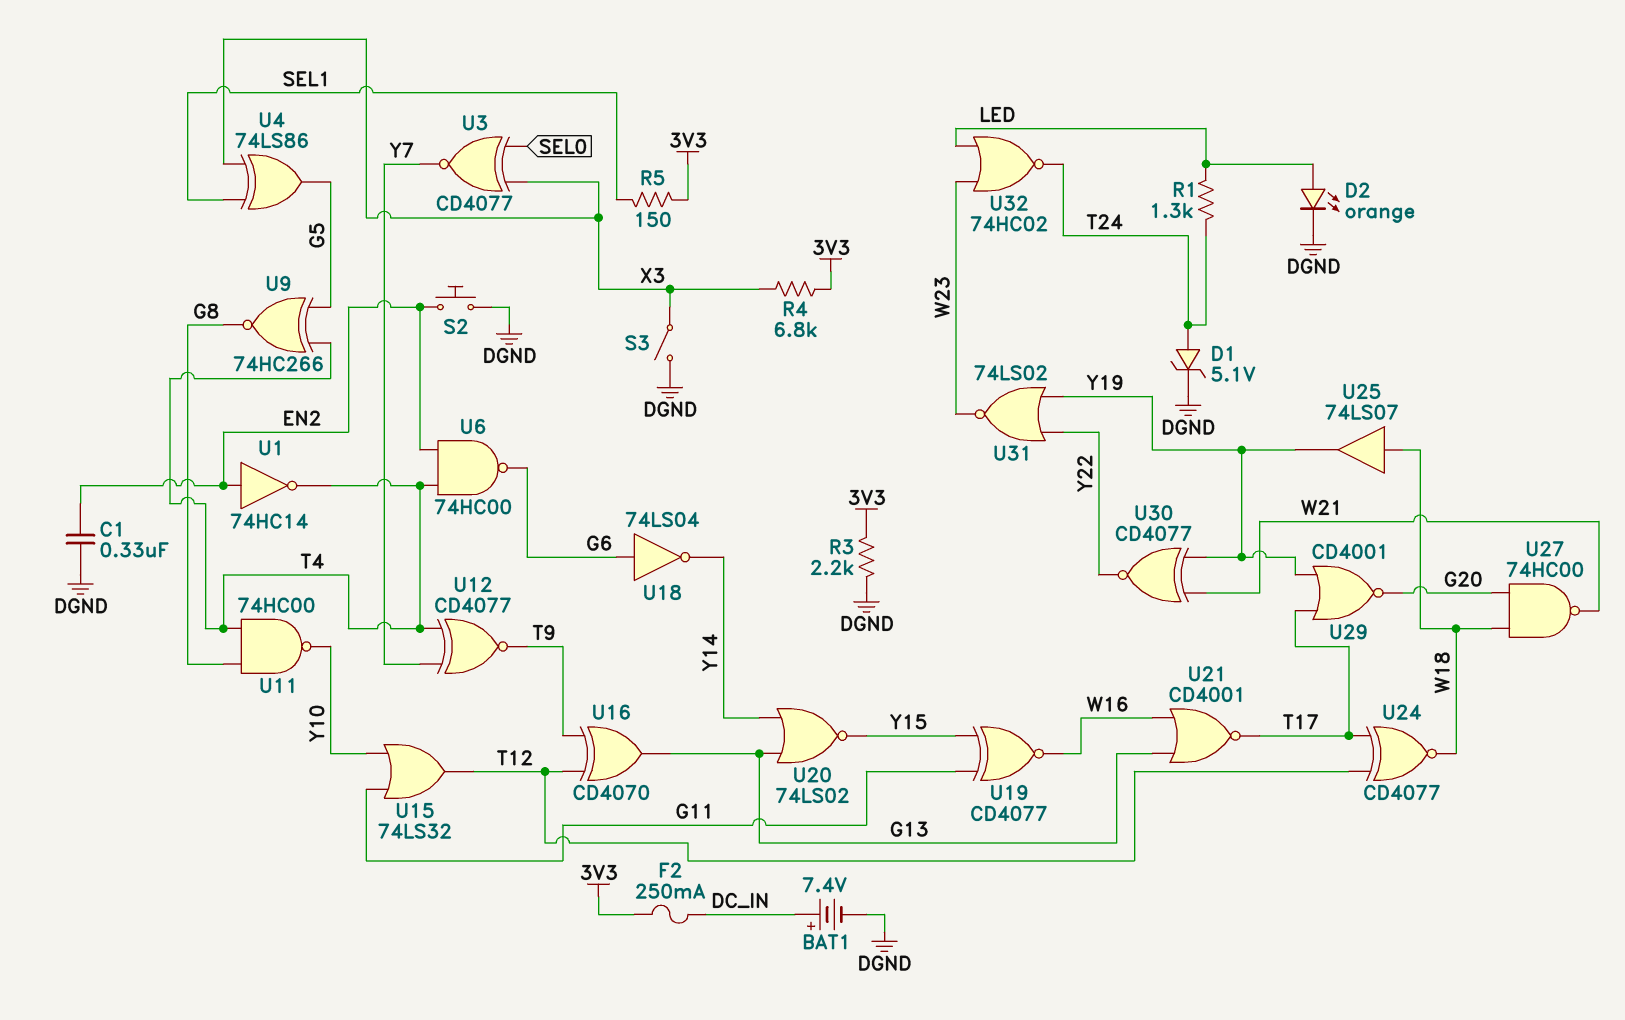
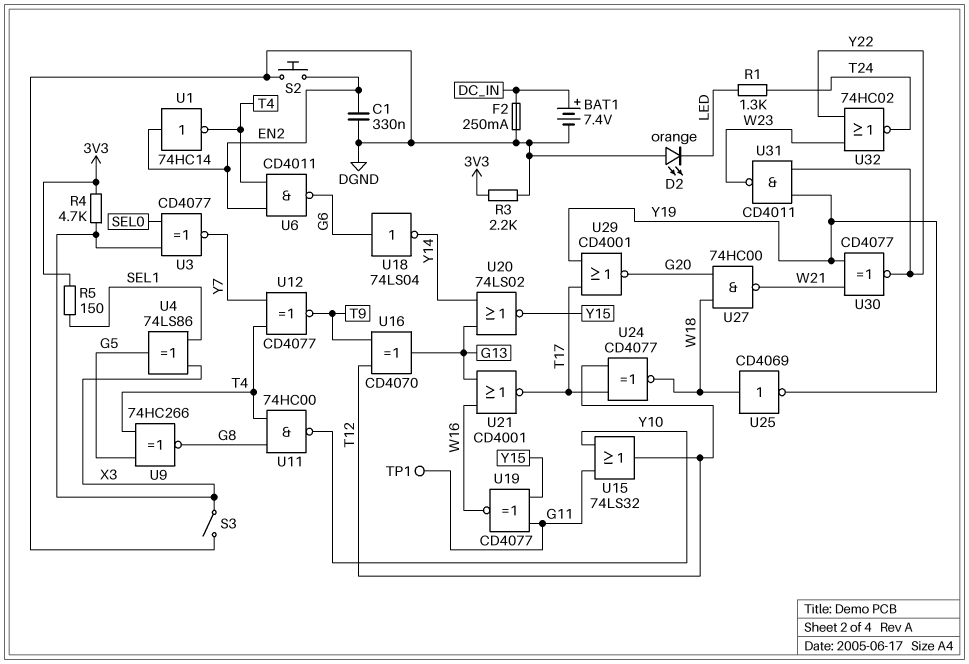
D1: zener 5.1V (A T24, K DGND) -> none
D2: LED orange (A LED, K DGND) -> LED orange (A DGND, K LED)
F2: 250mA (3V3, DC_IN) -> 250mA (DC_IN, DGND)
R4: 6.8k (3V3, X3) -> 4.7k (3V3, X3)
TP1: none -> test point (G11)
U6: NAND 74HC00 (in EN2, in T4, out G6) -> NAND CD4011 (in EN2, in T4, out G6)
U25: buffer 74LS07 (in W18, out Y19) -> NOT CD4069 (in W18, out Y19)
U31: NOR 74LS02 (in Y19, in Y22, out W23) -> NAND CD4011 (in Y19, in Y22, out W23)
U32: NOR 74HC02 (in LED, in W23, out T24) -> NOR 74HC02 (in W23, in Y22, out T24)

